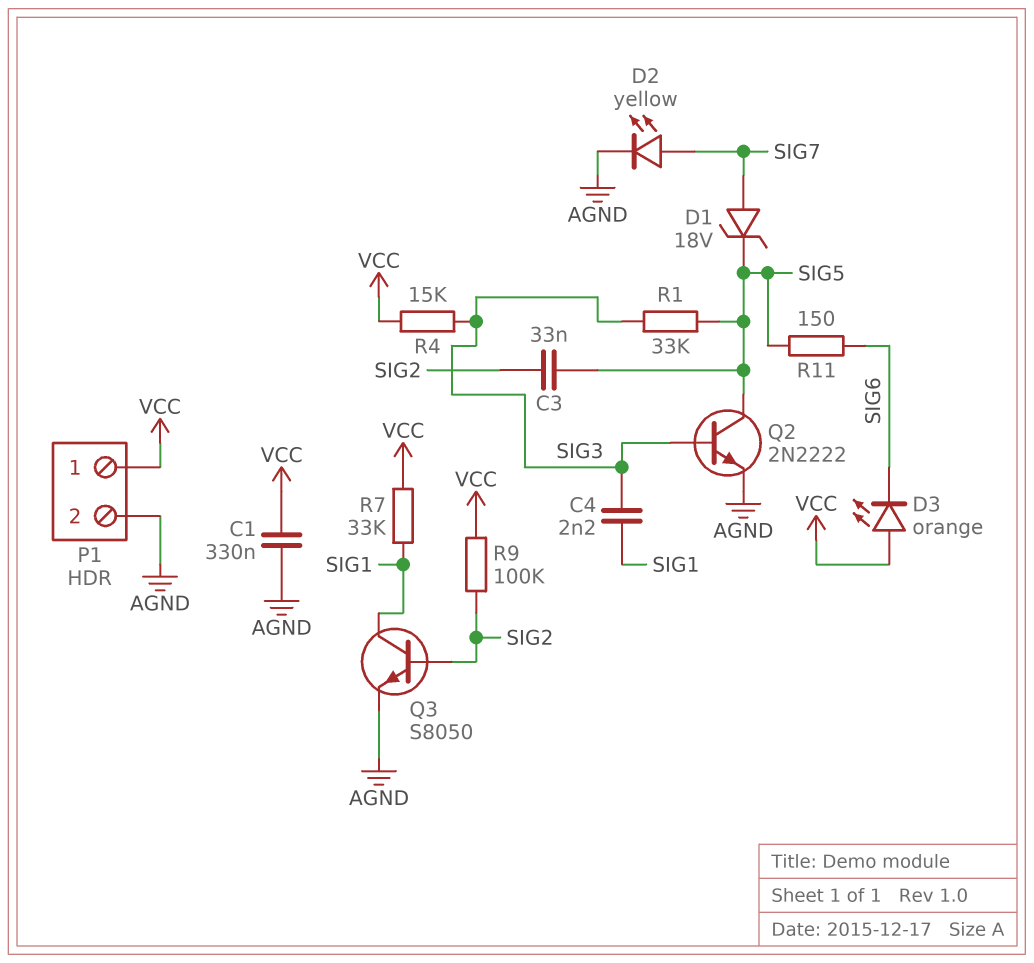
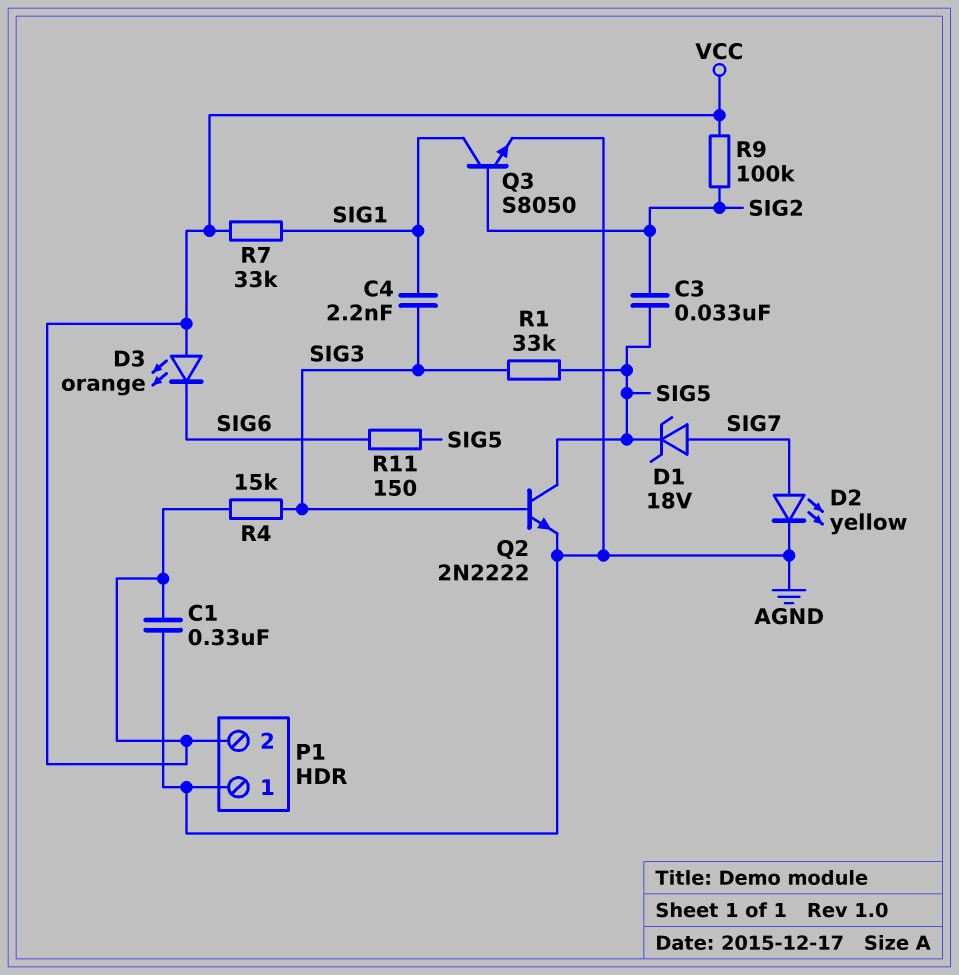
P1 pin 1: VCC -> AGND
P1 pin 2: AGND -> VCC

